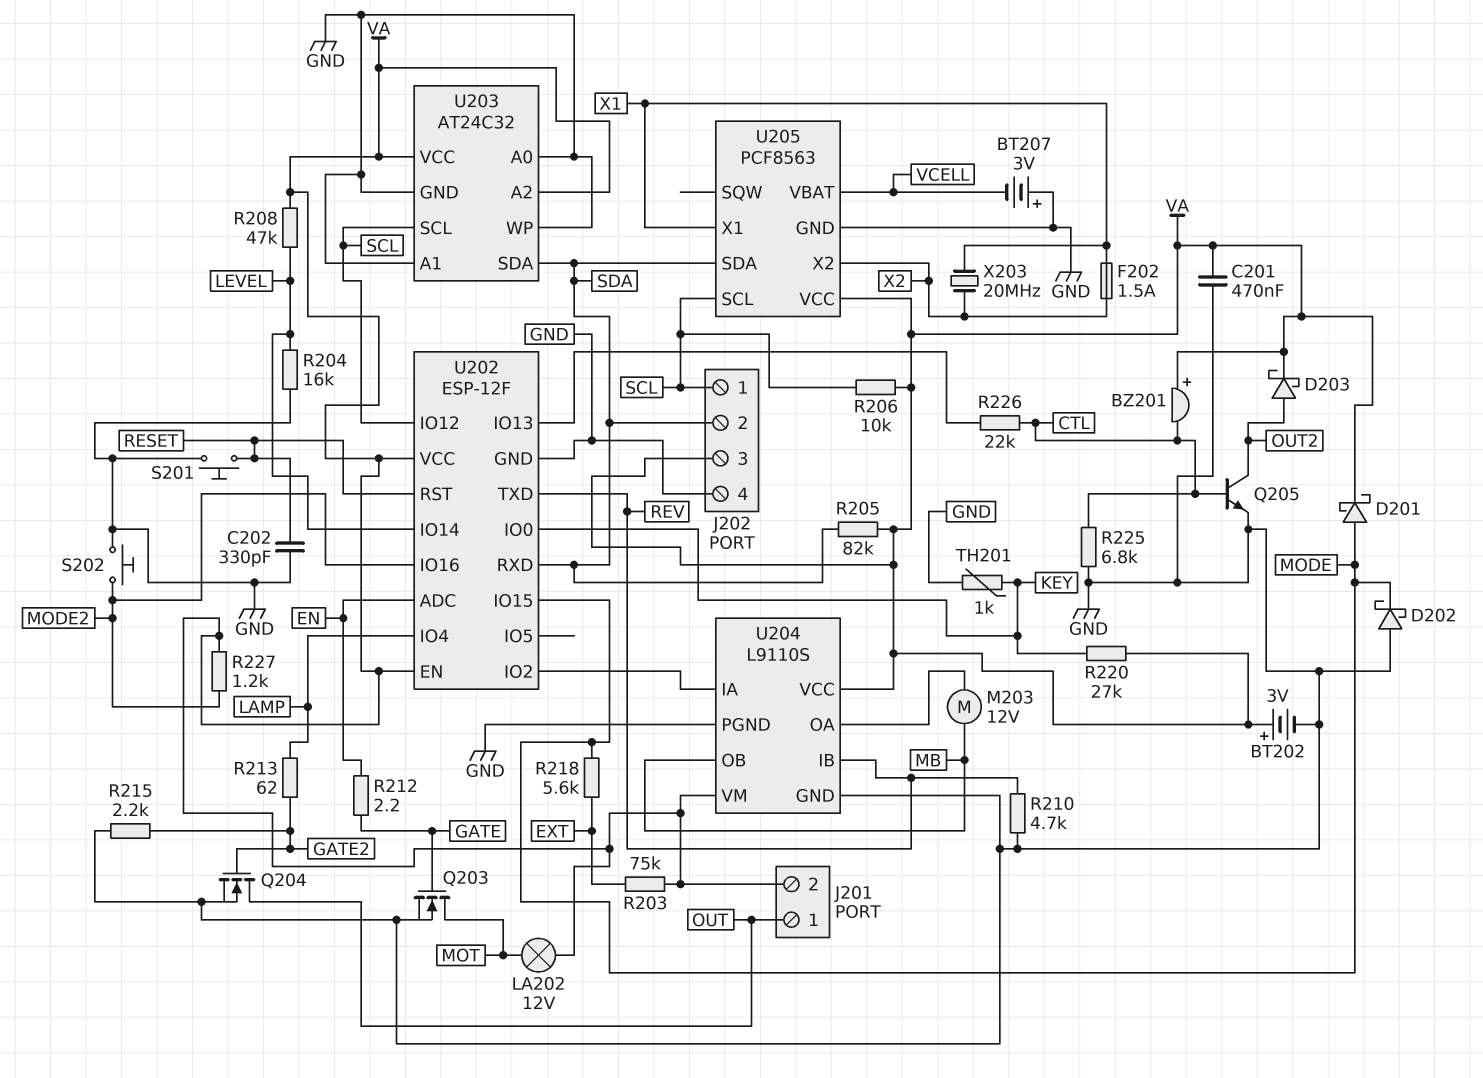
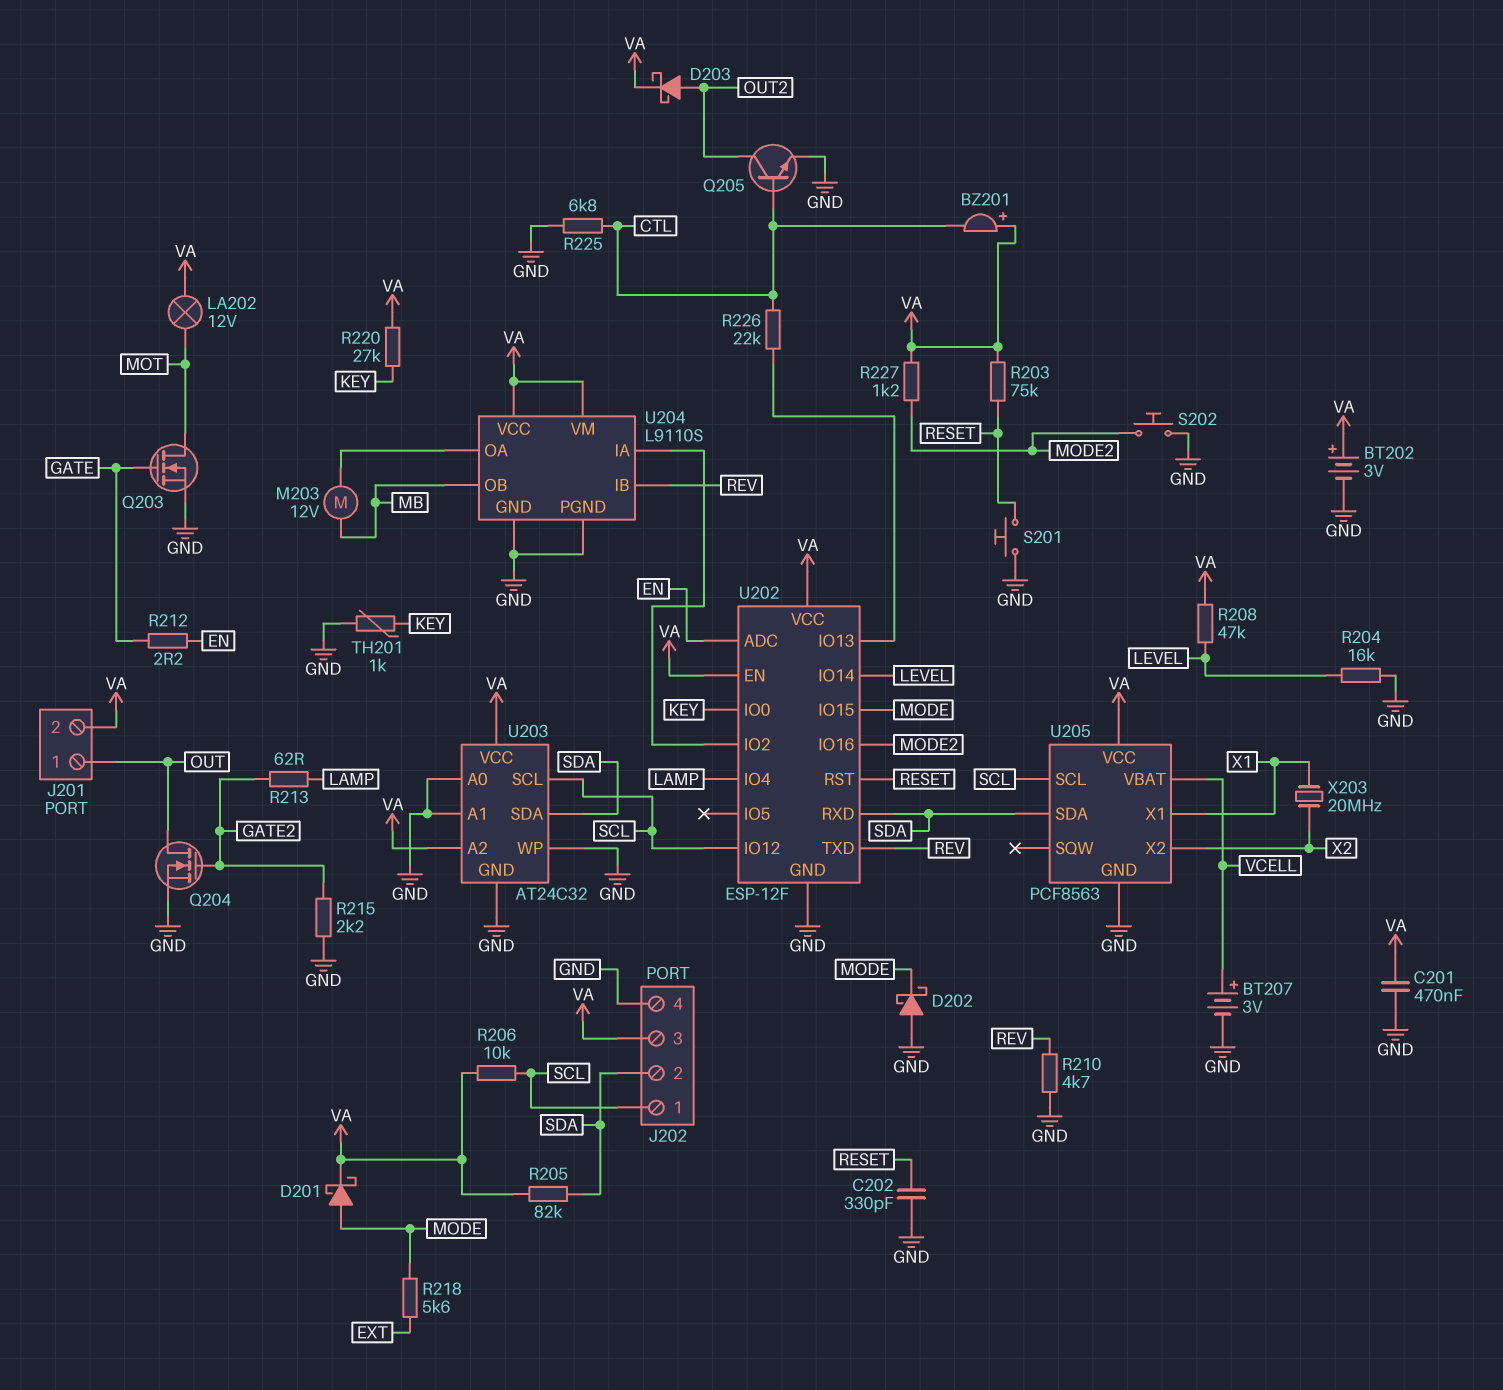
BT207: 3V (plus GND, minus VCELL) -> 3V (plus VCELL, minus GND)
F202: 1.5A (X1, X2) -> none
R203: 75k (EXT, VA) -> 75k (RESET, VA)

